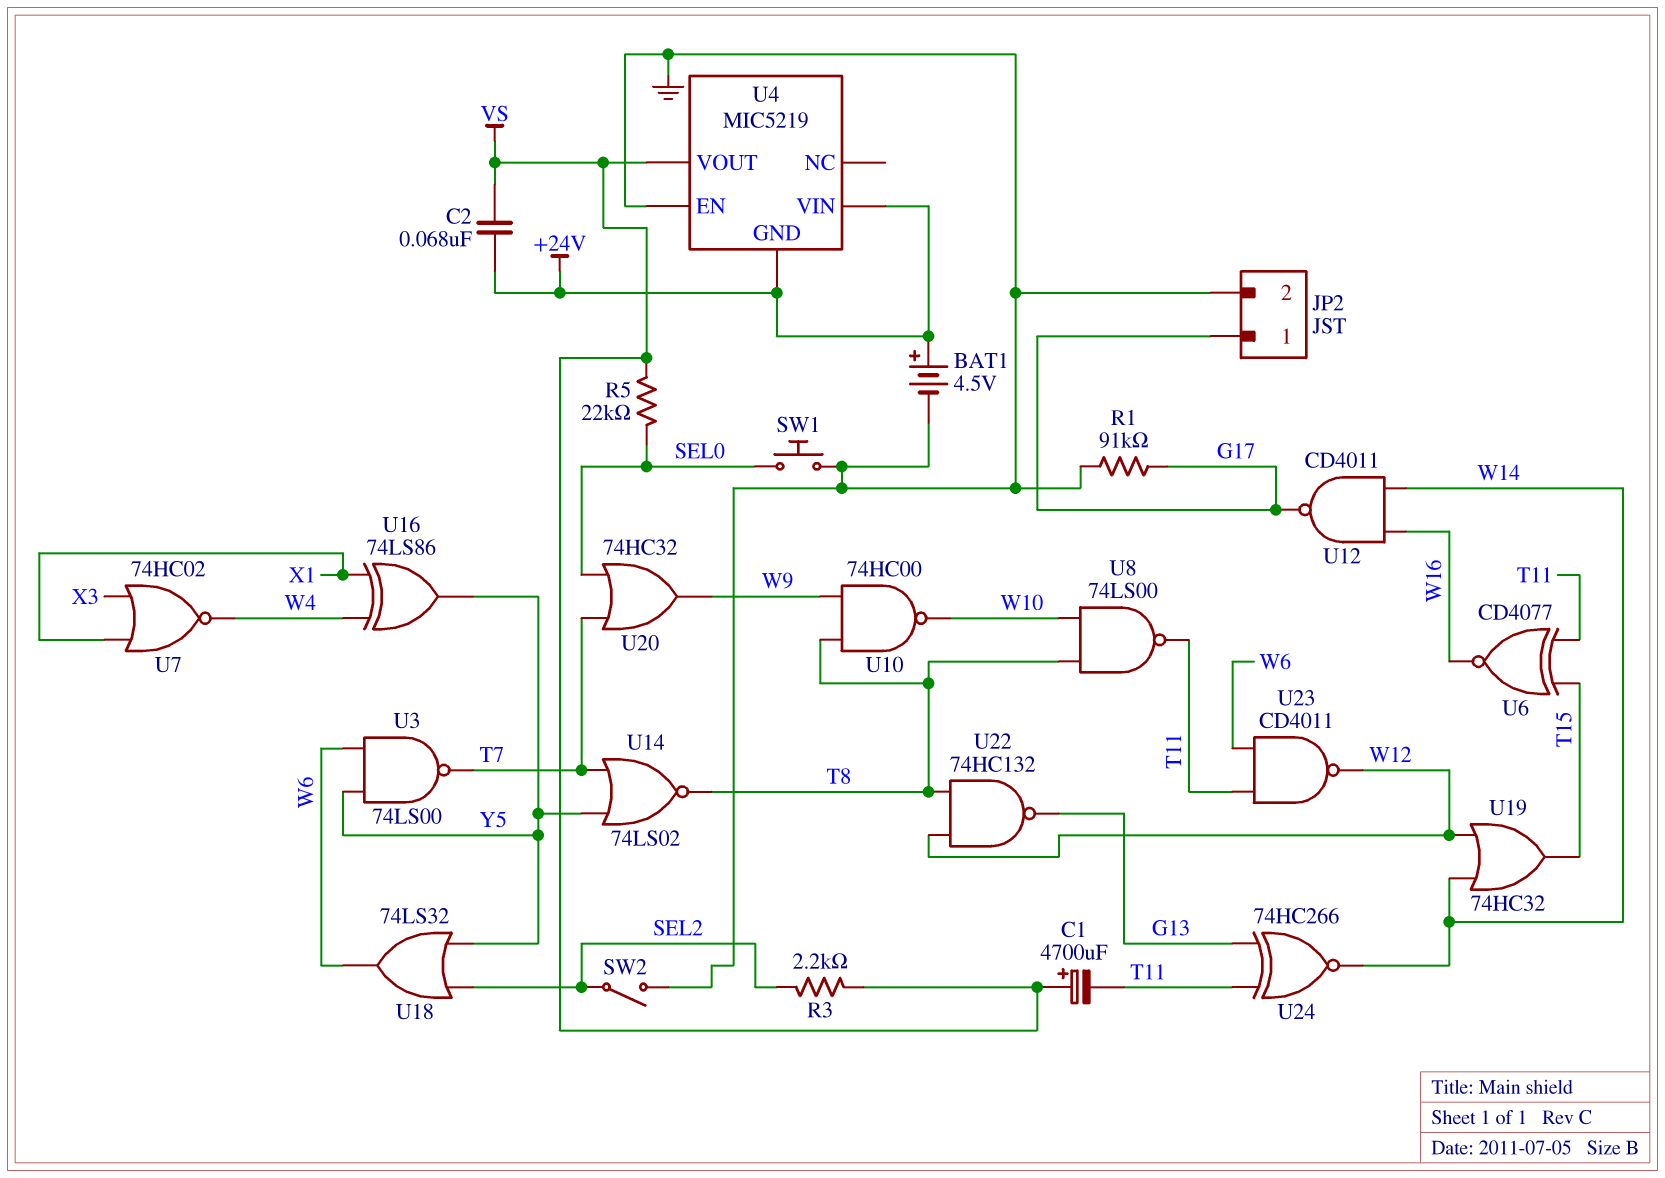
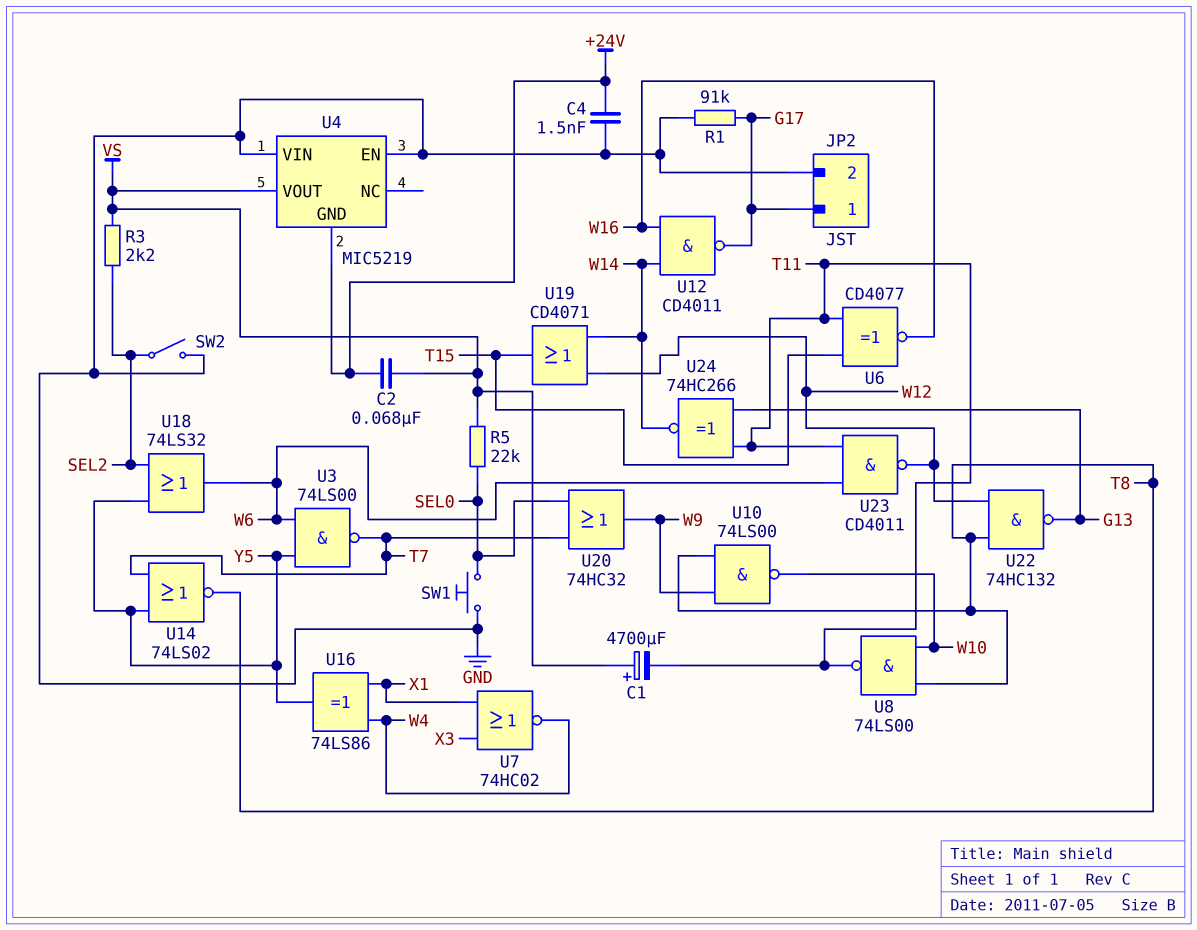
BAT1: 4.5V (plus +24V, minus GND) -> none
C4: none -> 1.5nF (+24V, GND)
U4 pin VIN: +24V -> GND
U10: NAND 74HC00 (in T8, in W9, out W10) -> NAND 74LS00 (in T8, in W9, out W10)
U19: OR 74HC32 (in W12, in W14, out T15) -> OR CD4071 (in W12, in W14, out T15)

